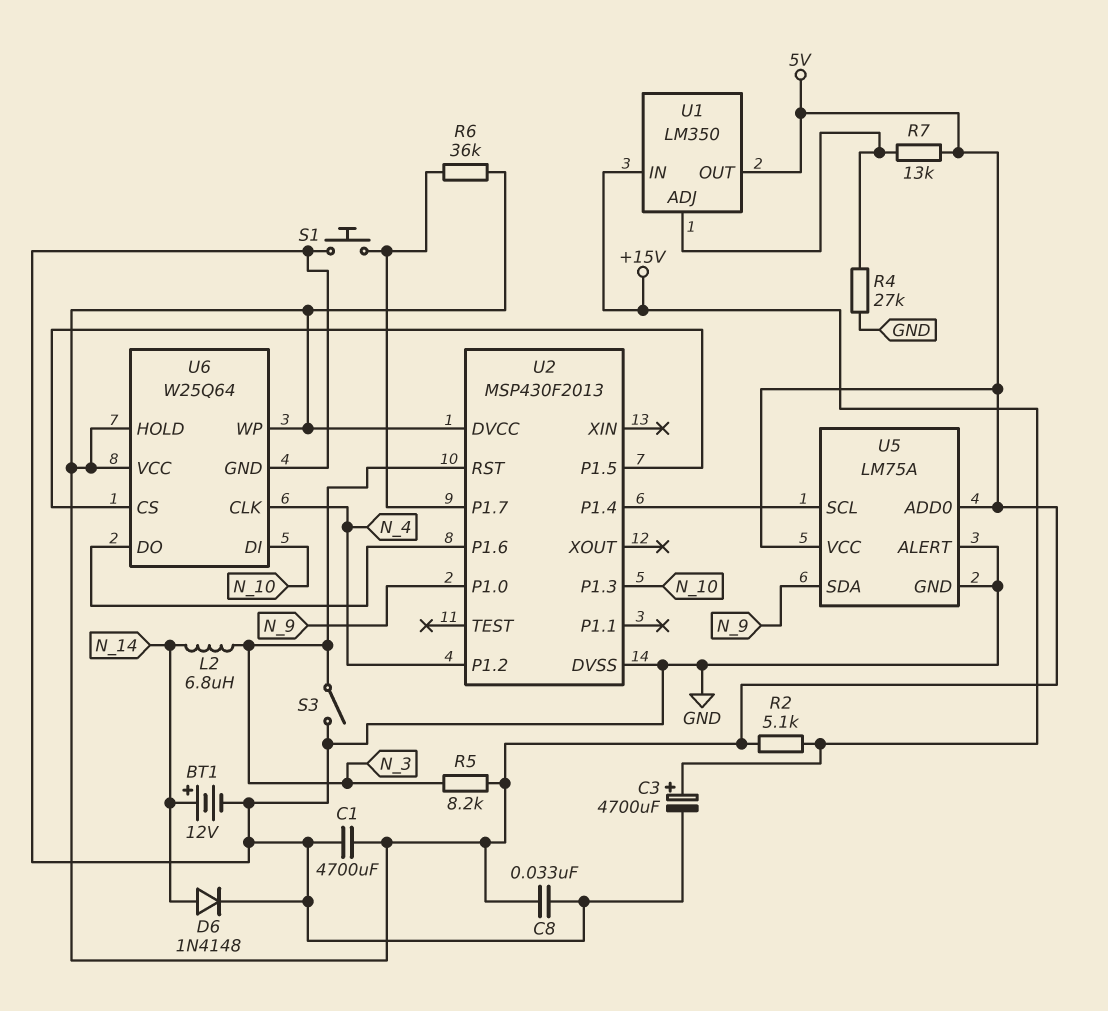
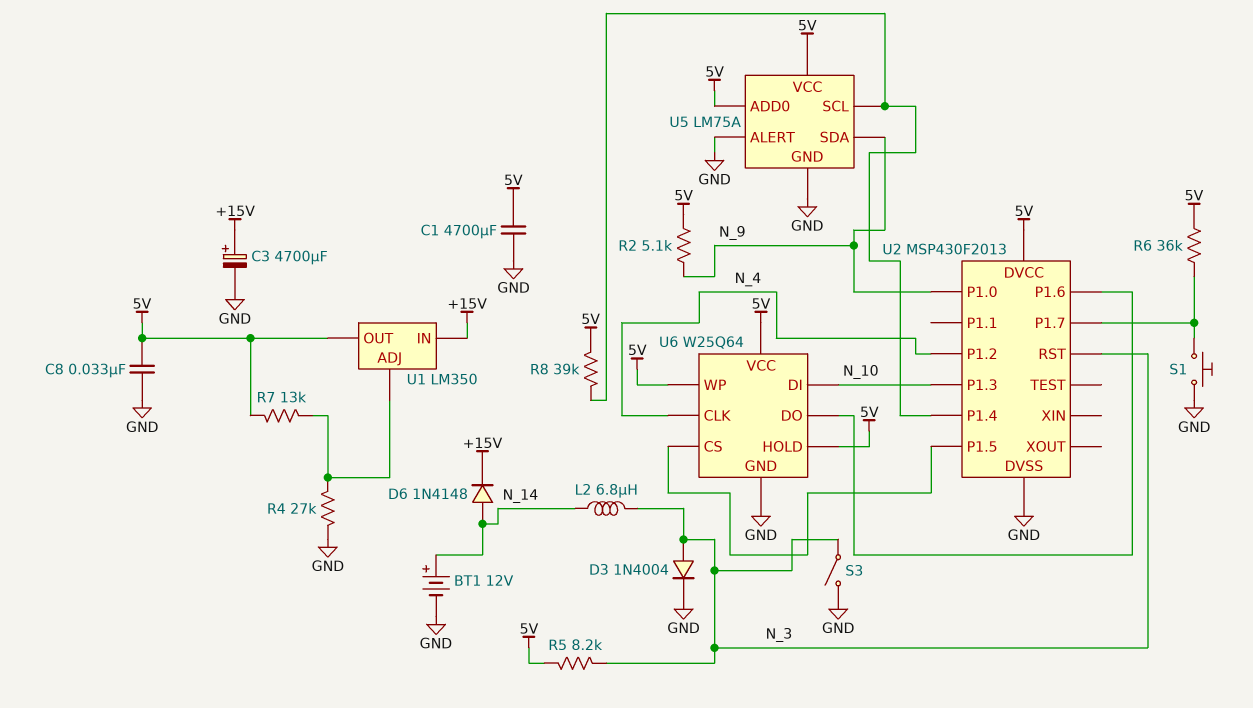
D3: none -> diode 1N4004 (A N_3, K GND)
D6: diode 1N4148 (A N_14, K GND) -> diode 1N4148 (A N_14, K +15V)
R2: 5.1k (+15V, 5V) -> 5.1k (5V, N_9)
R8: none -> 39k (5V, U2/P1.4)

